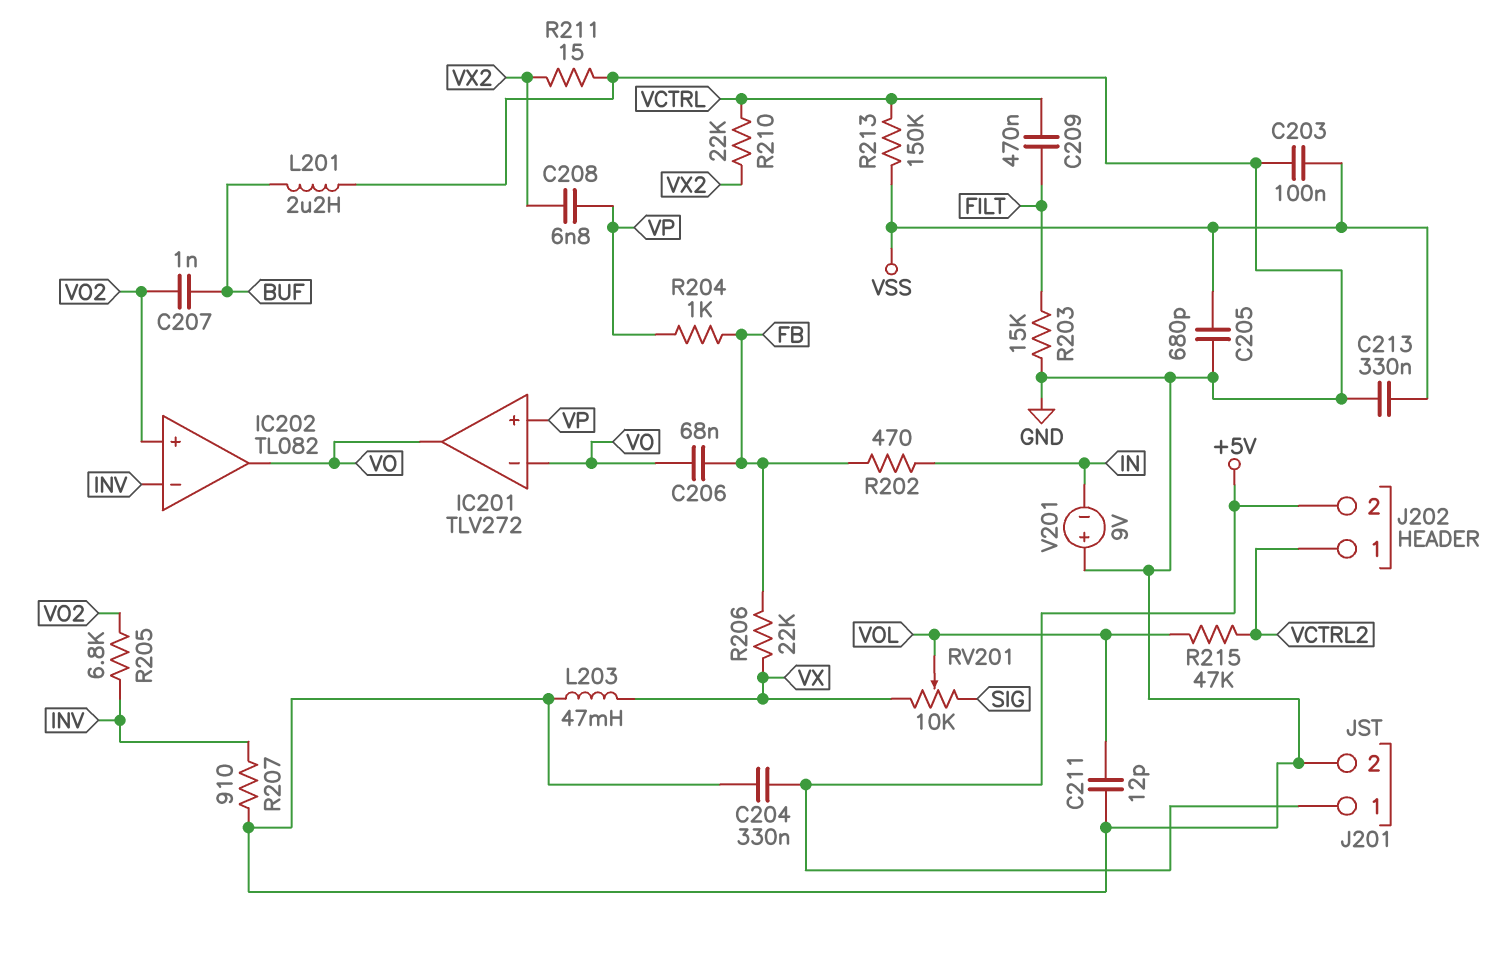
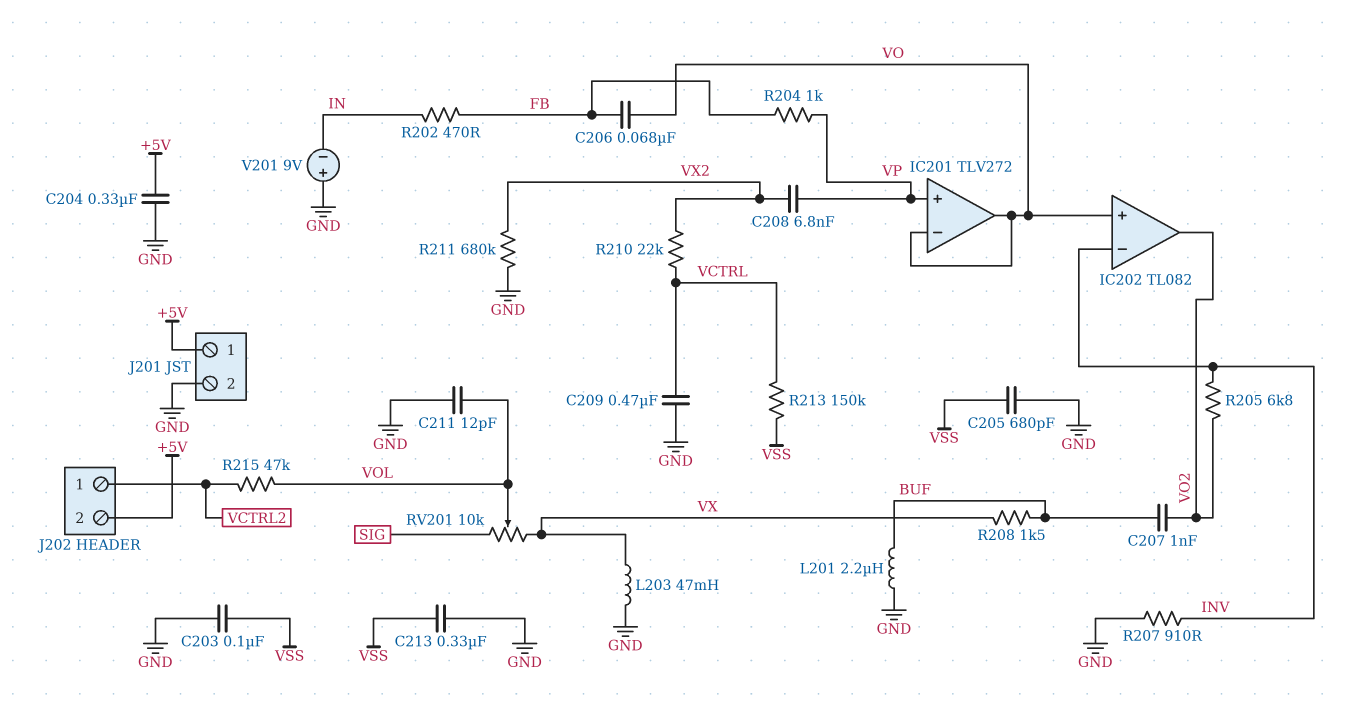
C209: 470nF (FILT, VCTRL) -> 470nF (GND, VCTRL)
IC202 pin in+: VO2 -> VO
IC202 pin out: VO -> VO2
R203: 15k (FILT, GND) -> none
R206: 22k (FB, VX) -> none
R208: none -> 1.5k (BUF, VX)
R211: 15 (GND, VX2) -> 680k (GND, VX2)

